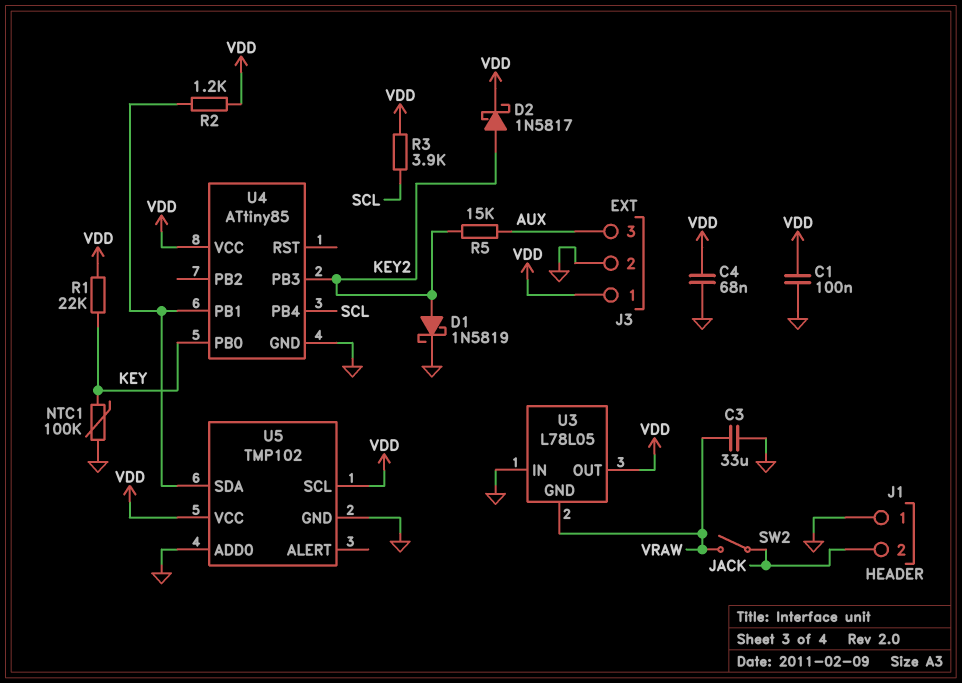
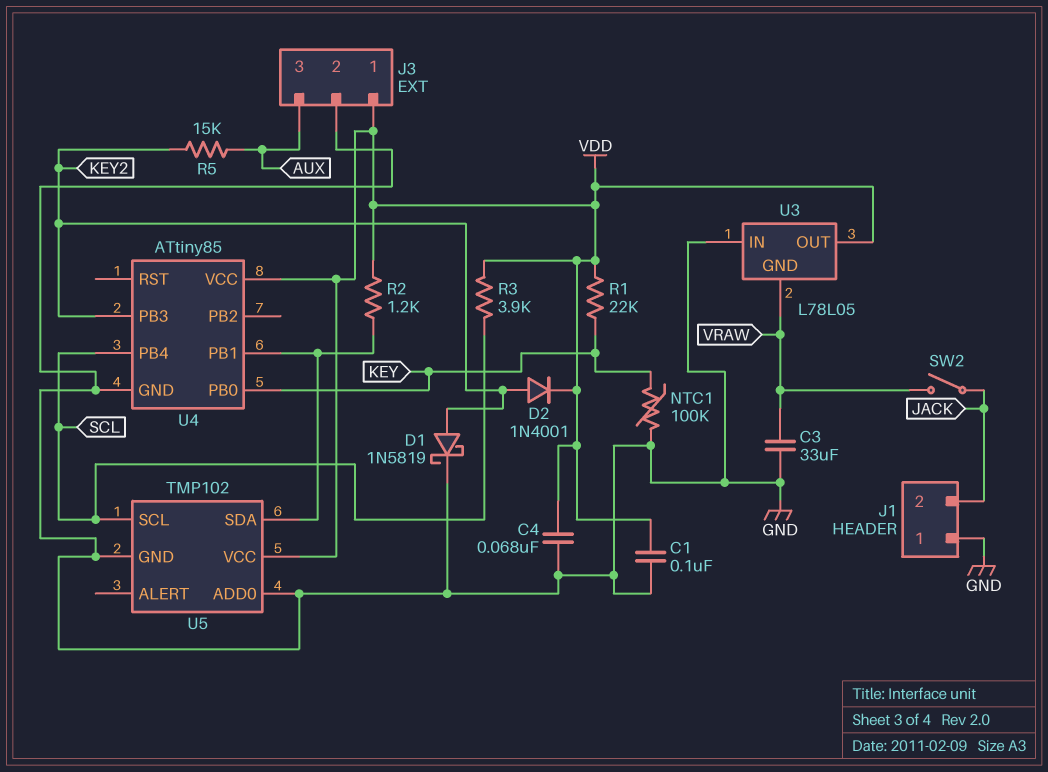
D2: schottky 1N5817 (A KEY2, K VDD) -> diode 1N4001 (A KEY2, K VDD)
U5 pin SCL: VDD -> SCL

